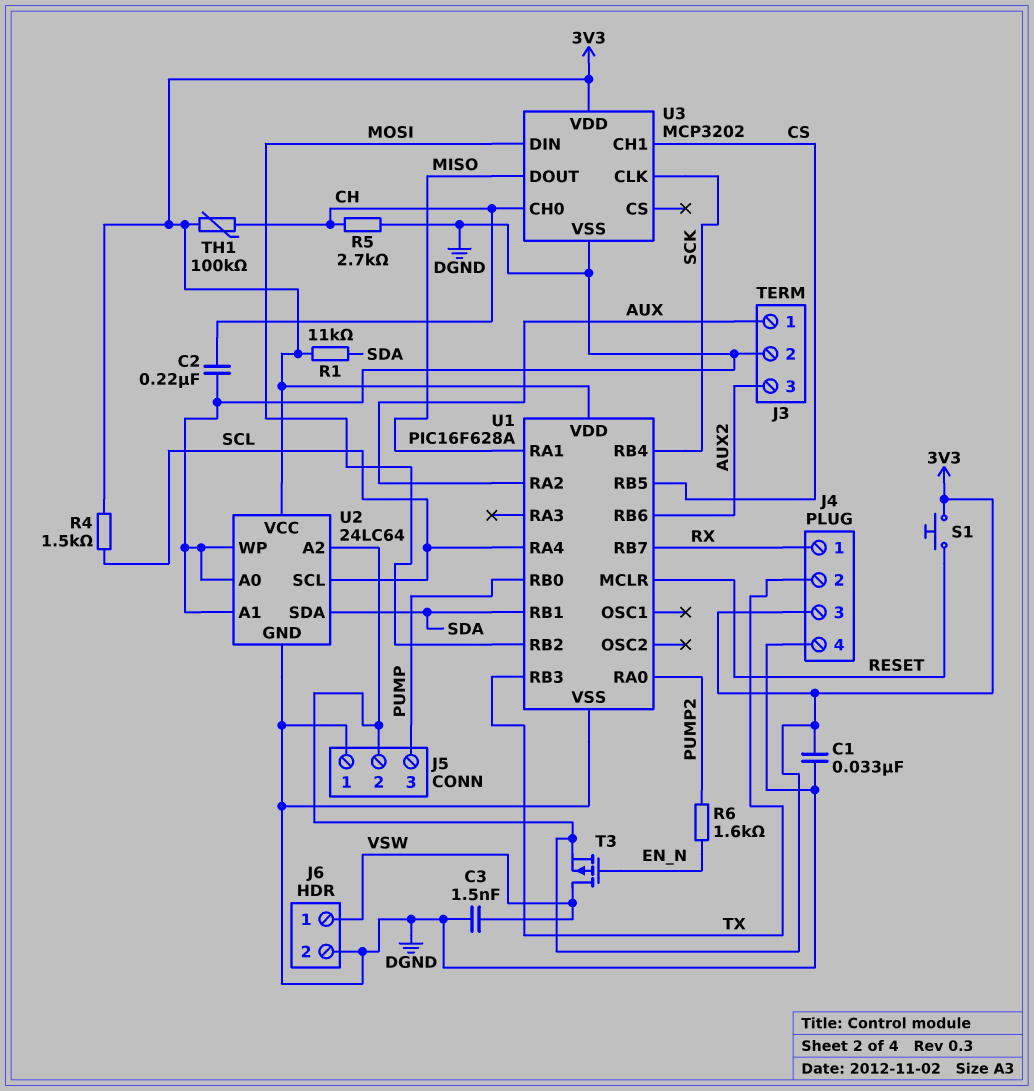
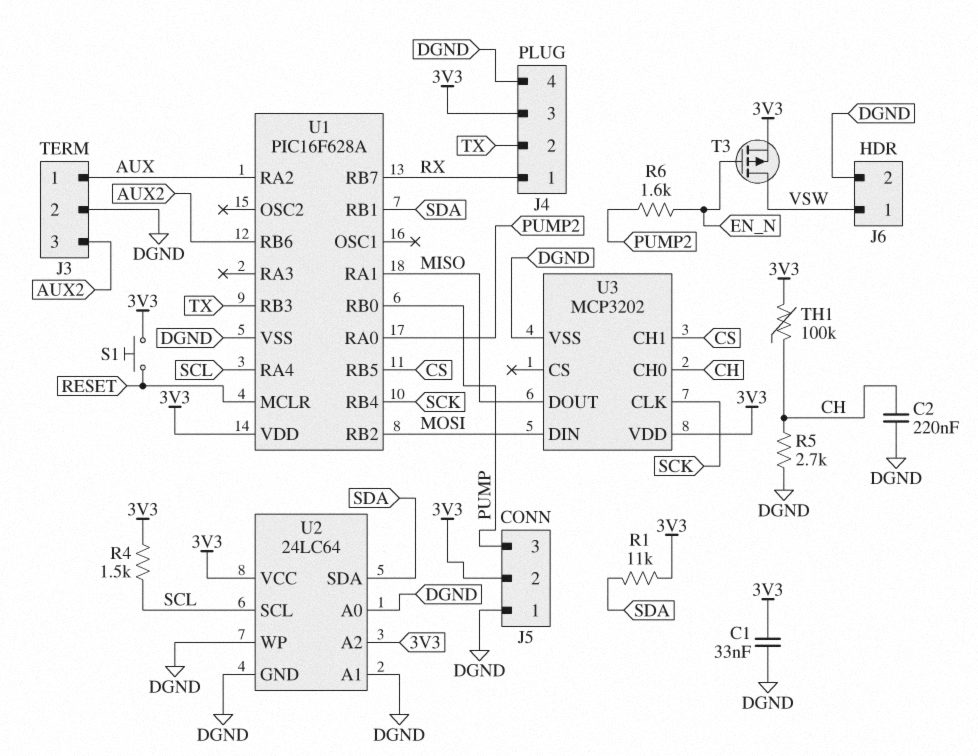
C3: 1.5nF (DGND, VSW) -> none

